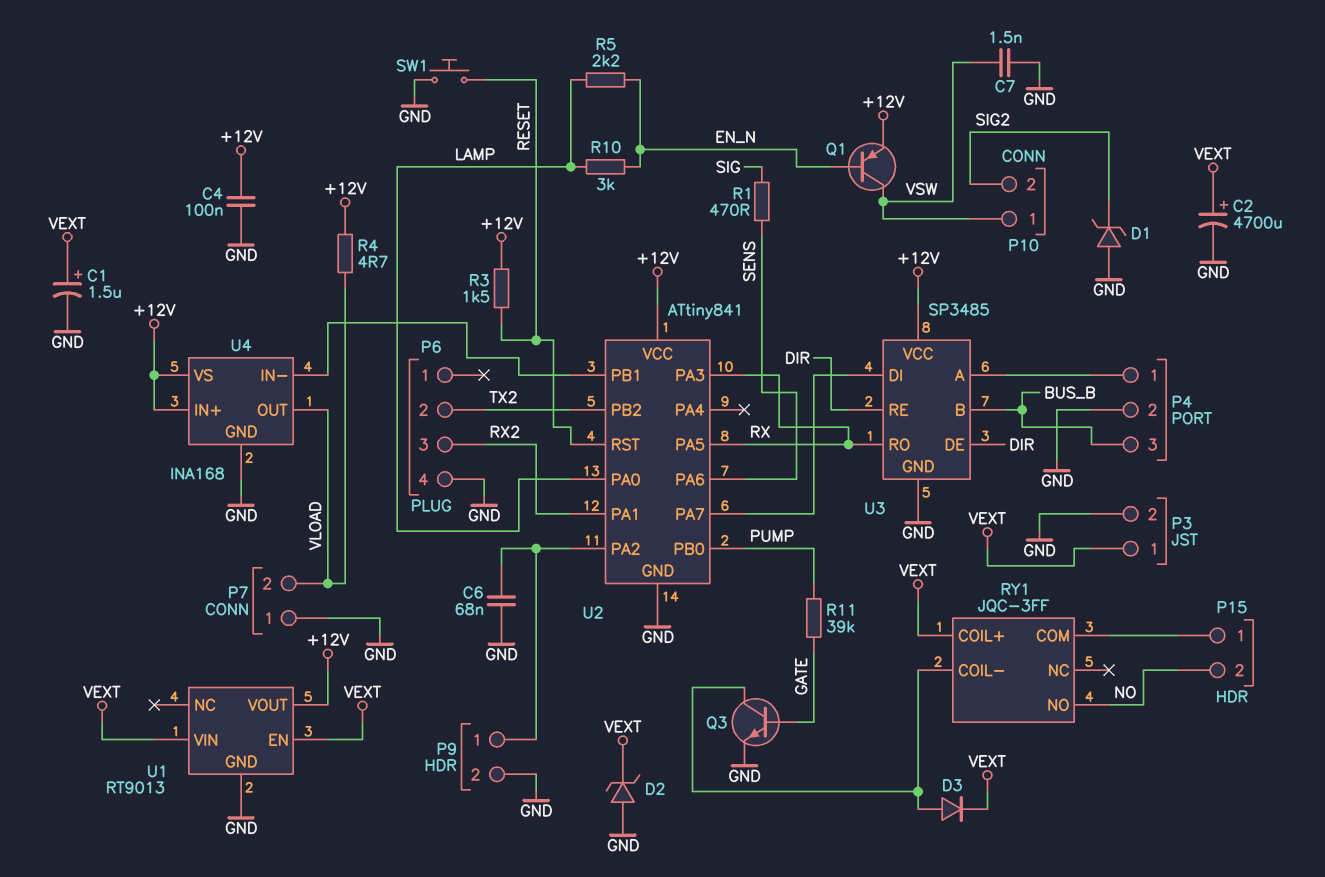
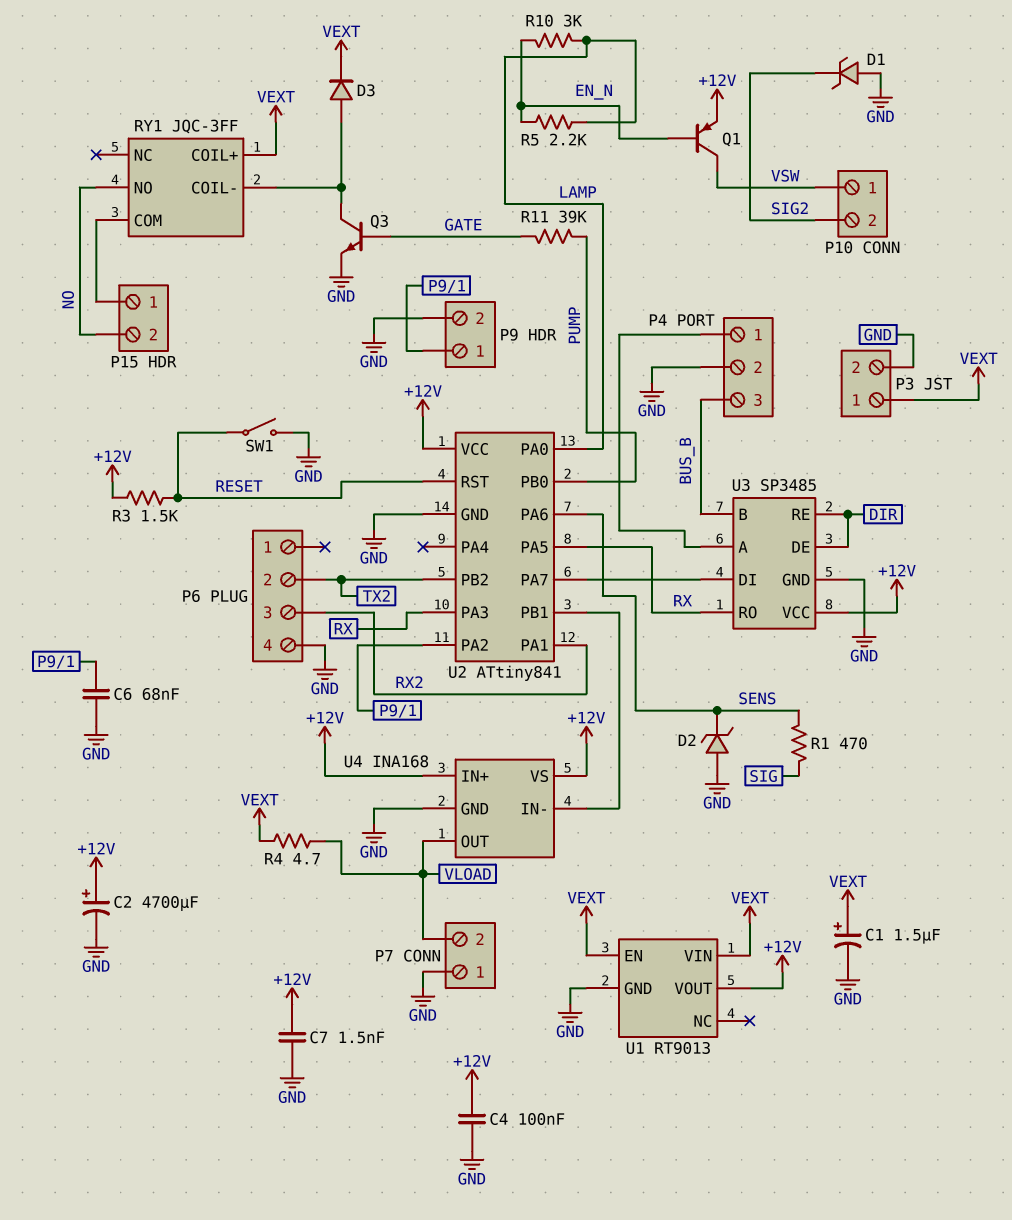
C2: 4700uF (plus VEXT, minus GND) -> 4700uF (plus +12V, minus GND)
C7: 1.5nF (GND, VSW) -> 1.5nF (+12V, GND)
D2: zener (A GND, K VEXT) -> zener (A GND, K SENS)
R4: 4.7 (+12V, VLOAD) -> 4.7 (VEXT, VLOAD)
SW1: button (GND, RESET) -> switch (GND, RESET)

